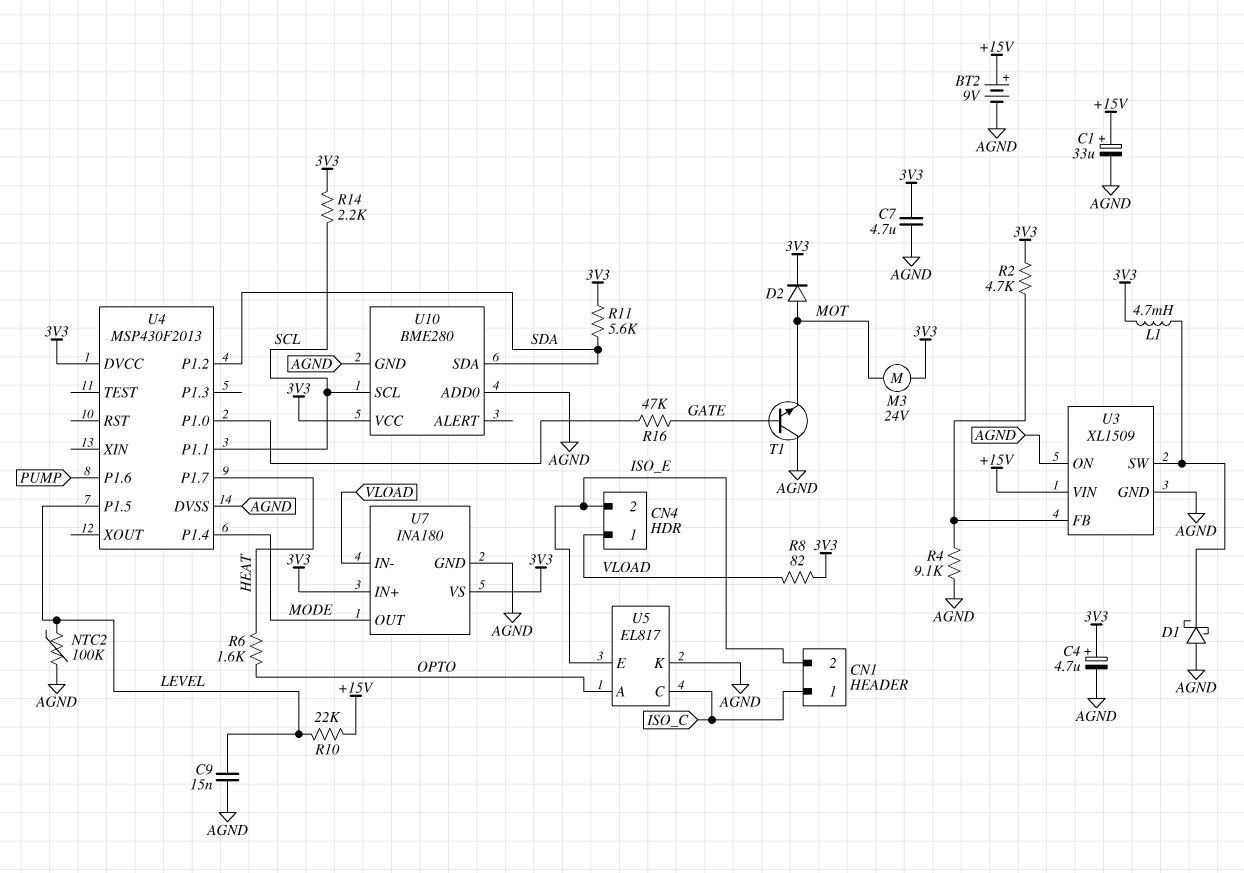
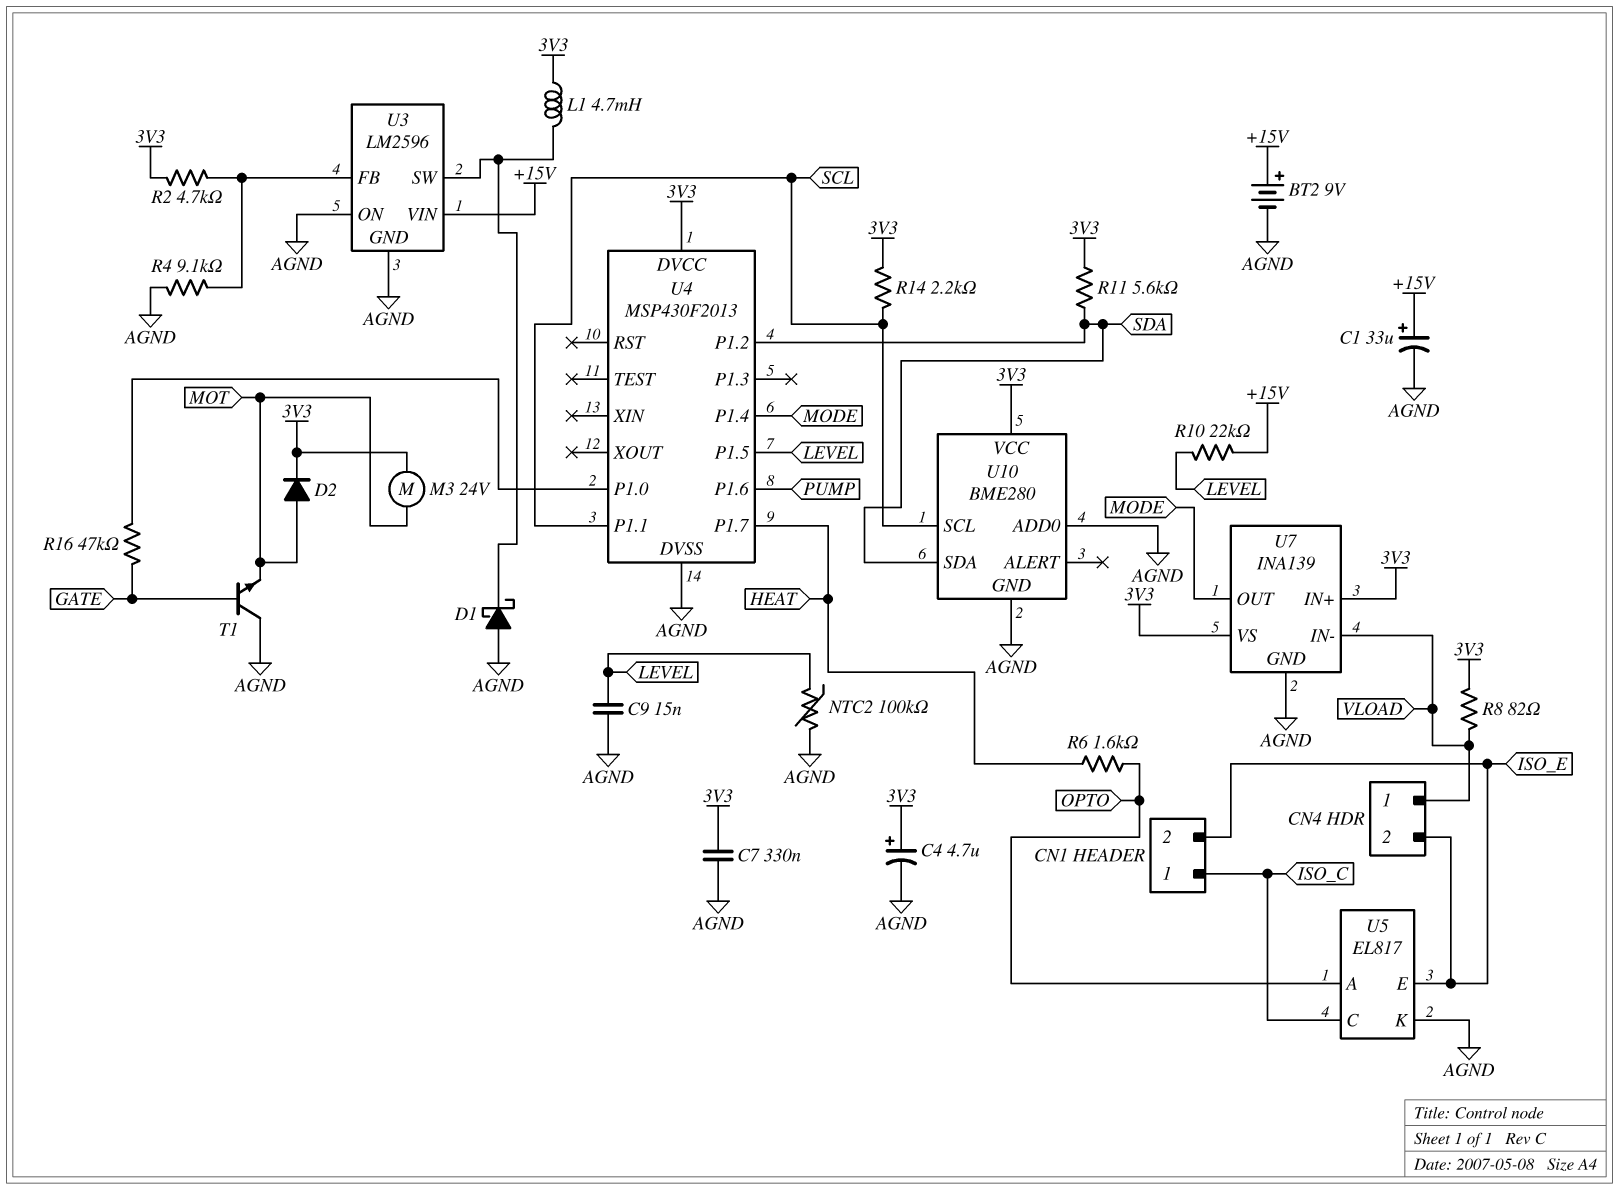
C7: 4.7uF (3V3, AGND) -> 330nF (3V3, AGND)
U3: XL1509 -> LM2596
U7: INA180 -> INA139

